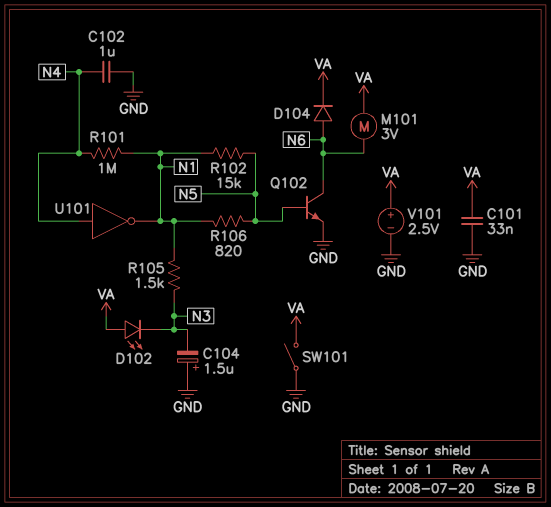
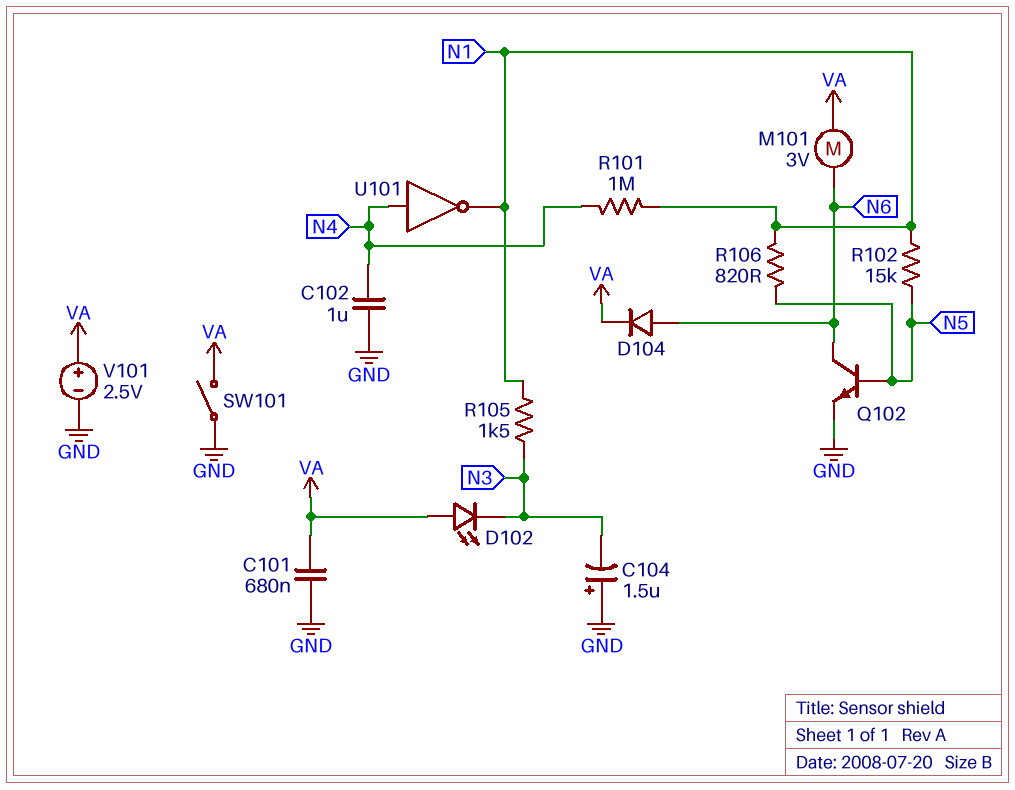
C101: 33nF (GND, VA) -> 680nF (GND, VA)

